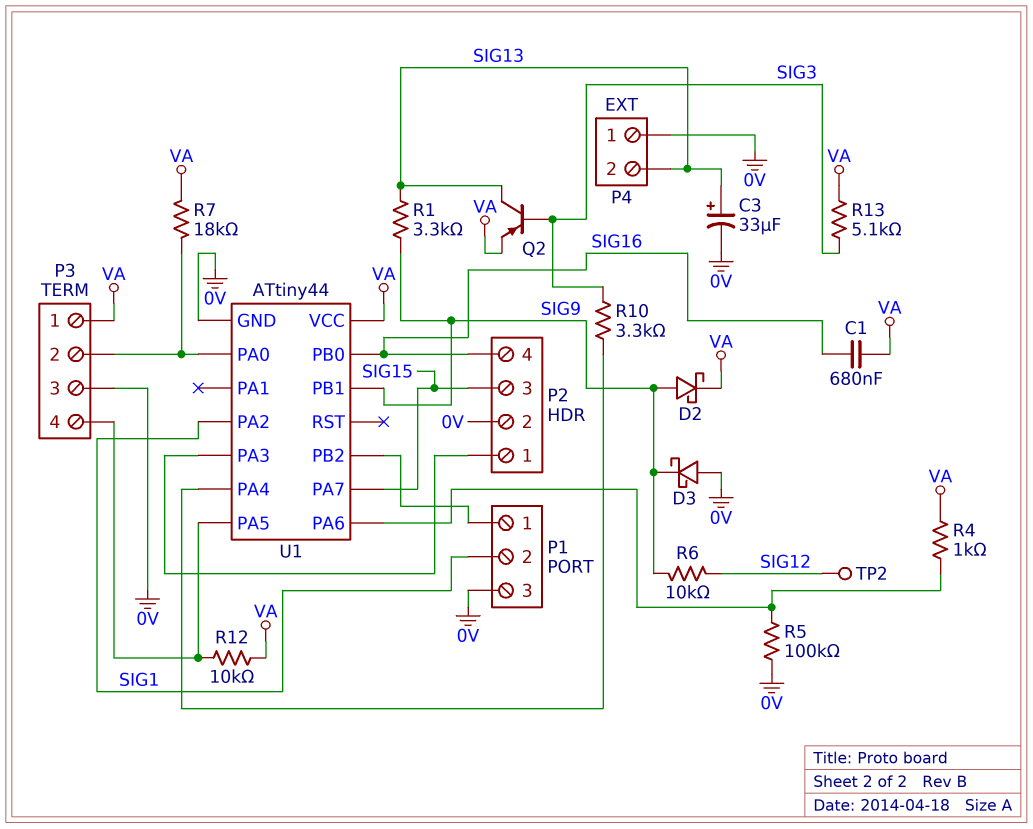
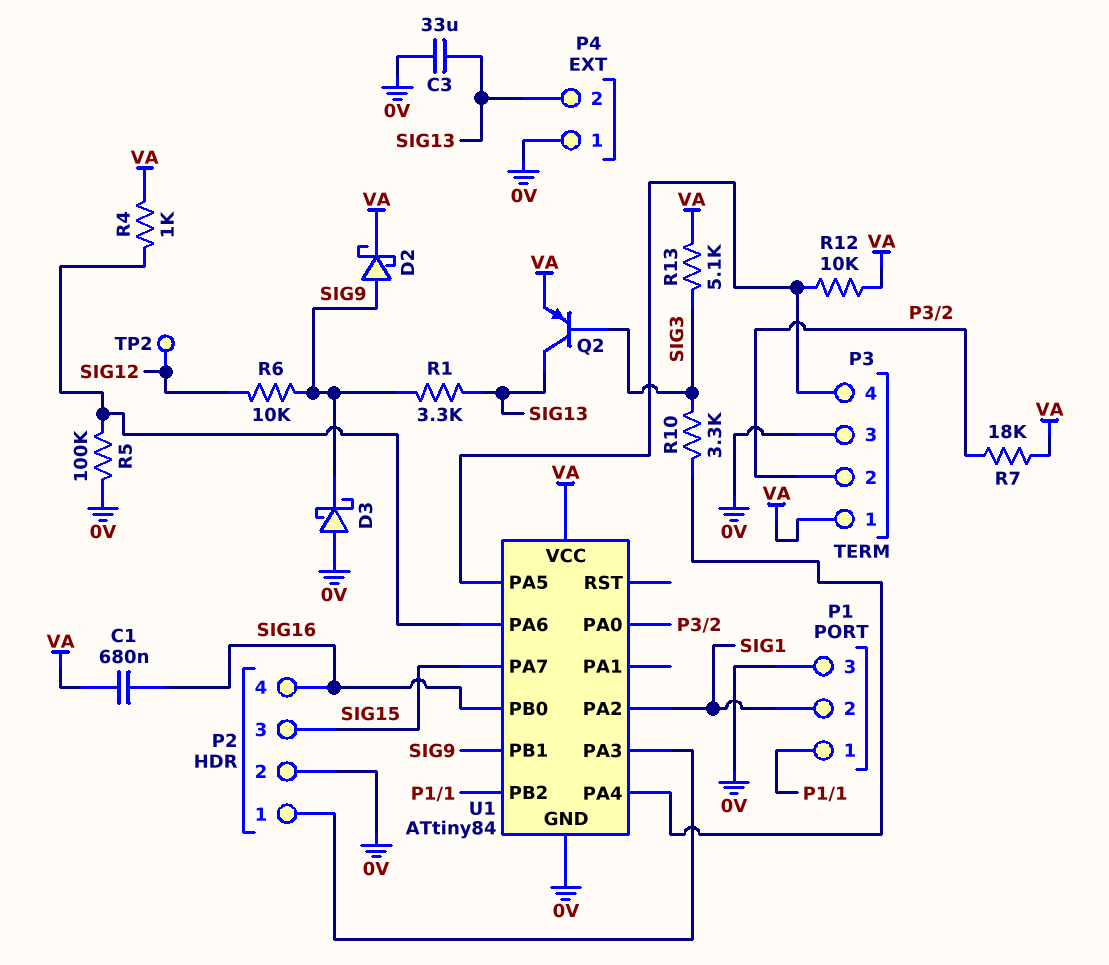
C3: 33uF (plus SIG13, minus 0V) -> 33uF (0V, SIG13)
U1: ATtiny44 -> ATtiny84

